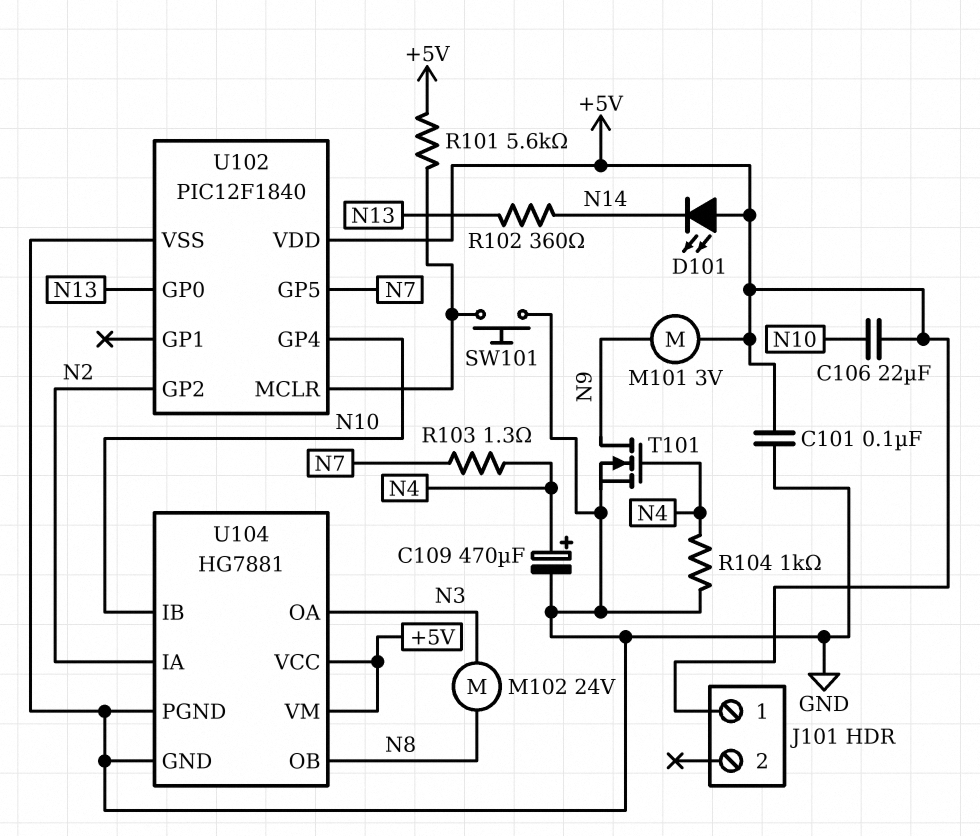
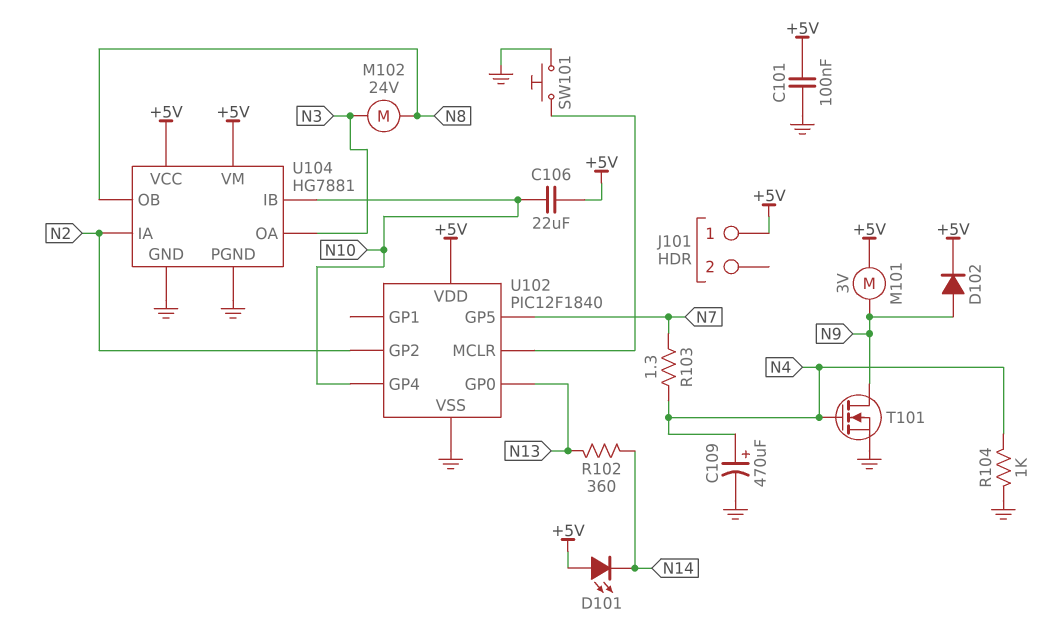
D102: none -> diode (A N9, K +5V)
R101: 5.6k (+5V, U102/MCLR) -> none

